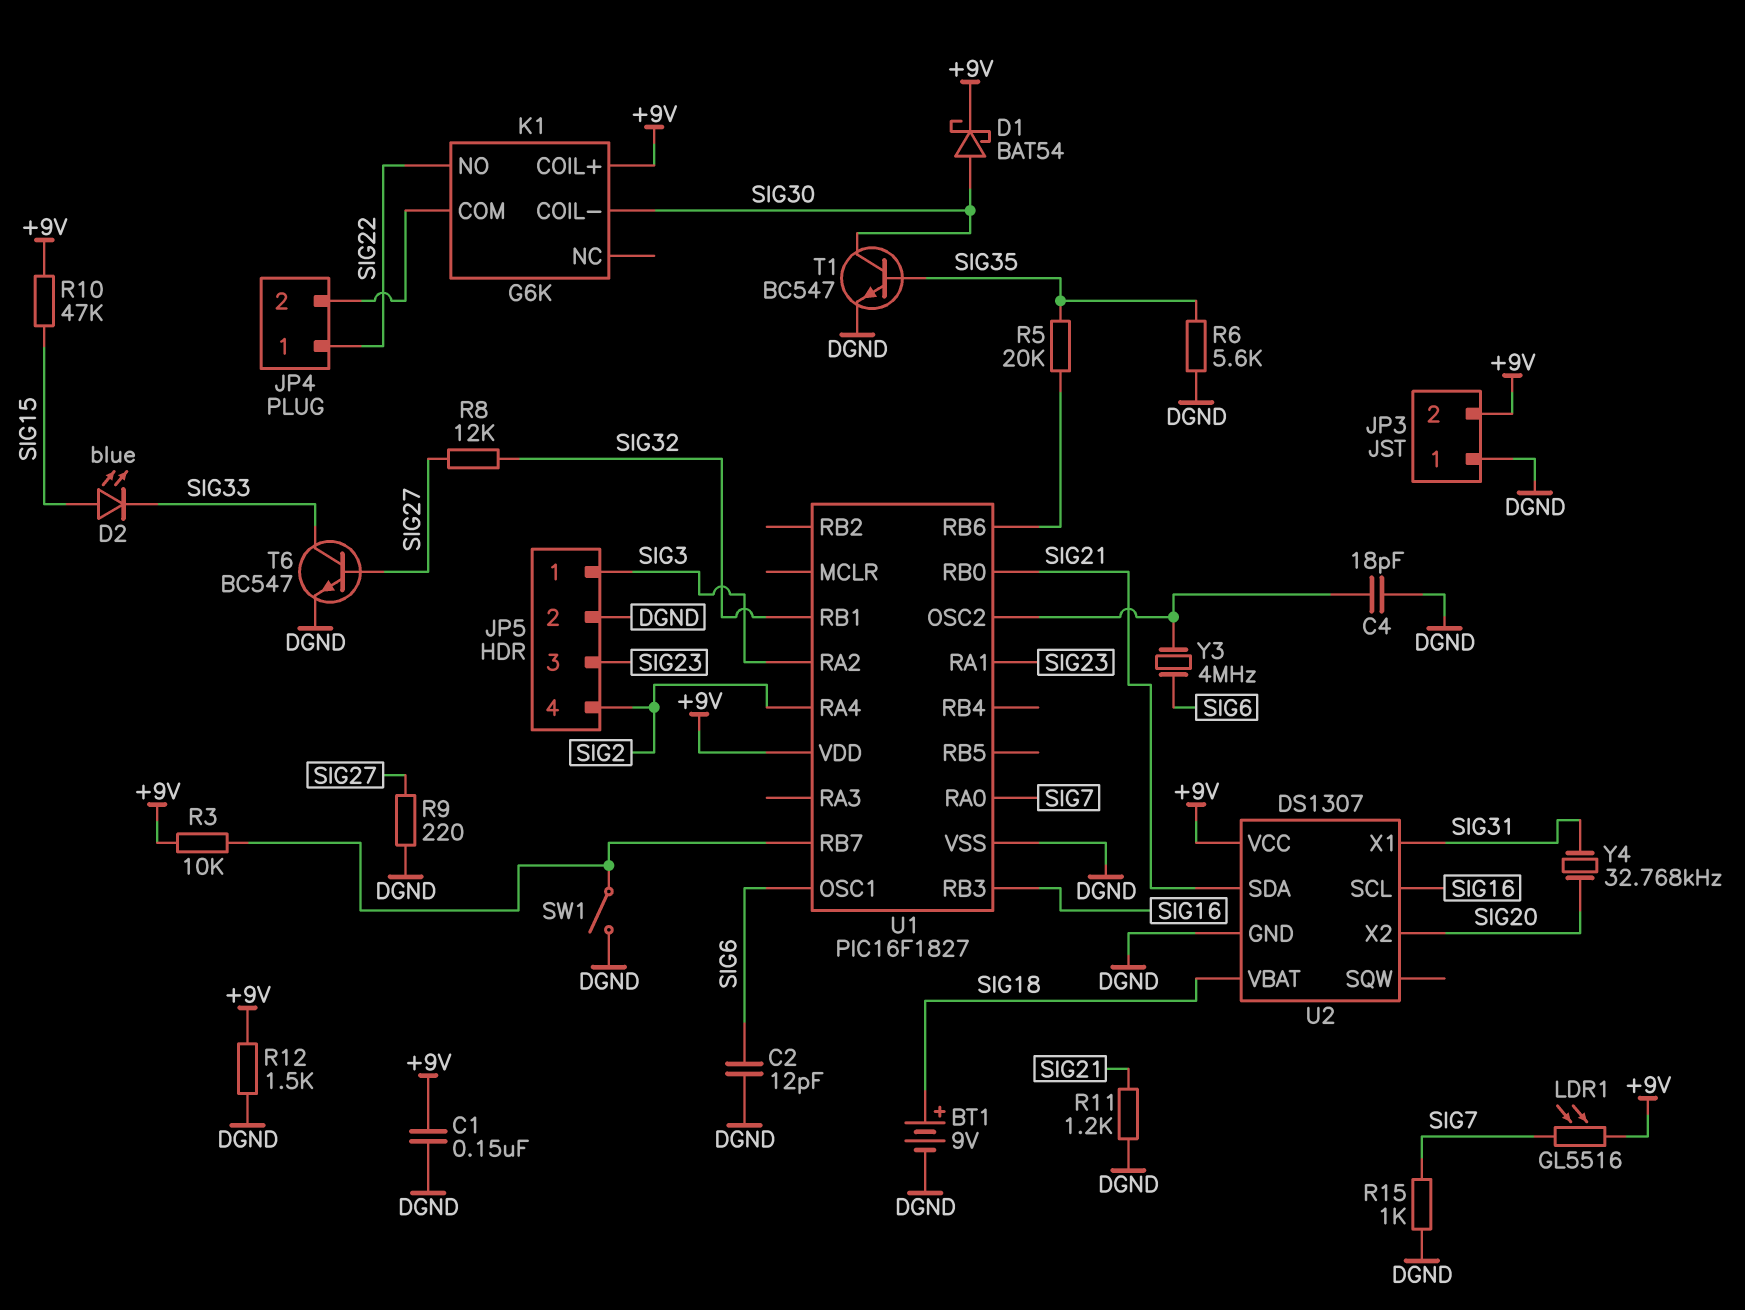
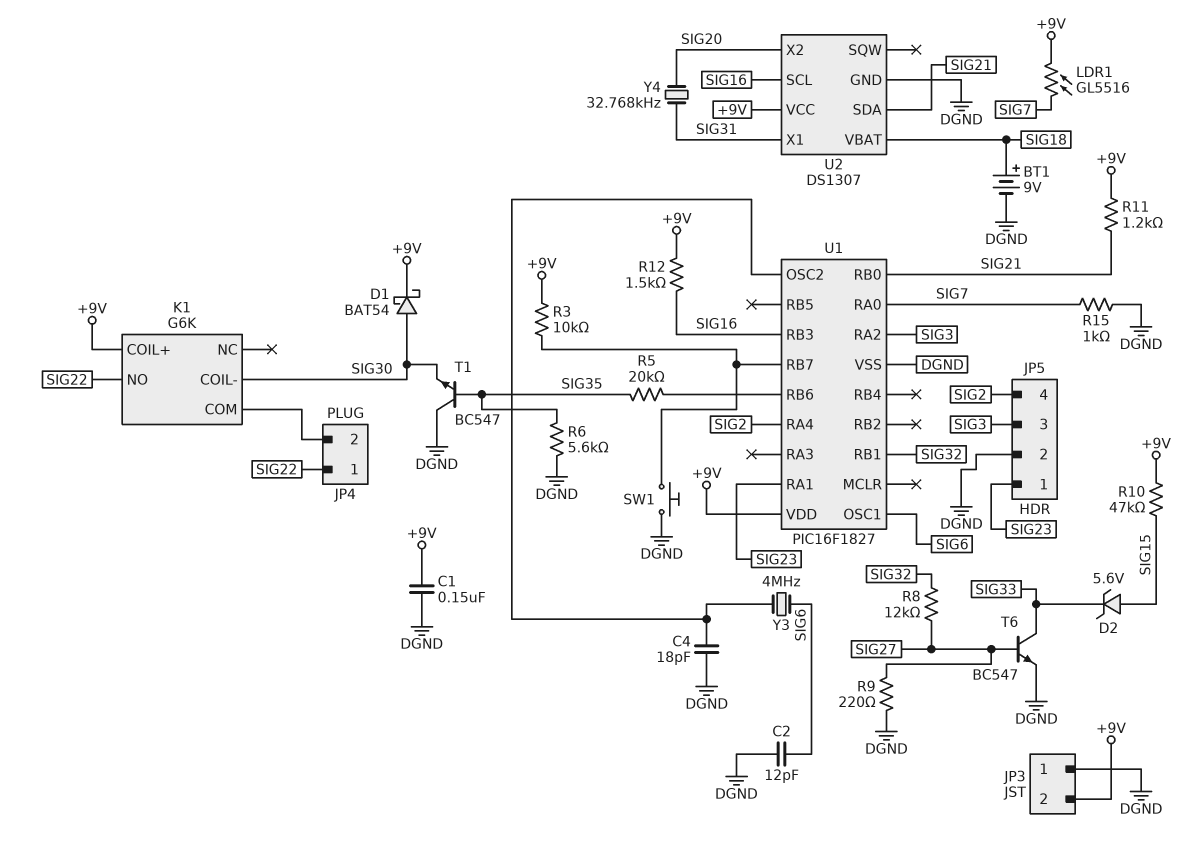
D2: LED blue (A SIG15, K SIG33) -> zener 5.6V (A SIG15, K SIG33)
JP5 pin 1: SIG3 -> SIG23
JP5 pin 3: SIG23 -> SIG3
R11: 1.2k (DGND, SIG21) -> 1.2k (+9V, SIG21)
R12: 1.5k (+9V, DGND) -> 1.5k (+9V, SIG16)
SW1: switch (DGND, U1/RB7) -> button (DGND, U1/RB7)
T1: NPN BC547 (B SIG35, C SIG30, E DGND) -> NPN BC547 (B SIG35, C DGND, E SIG30)

